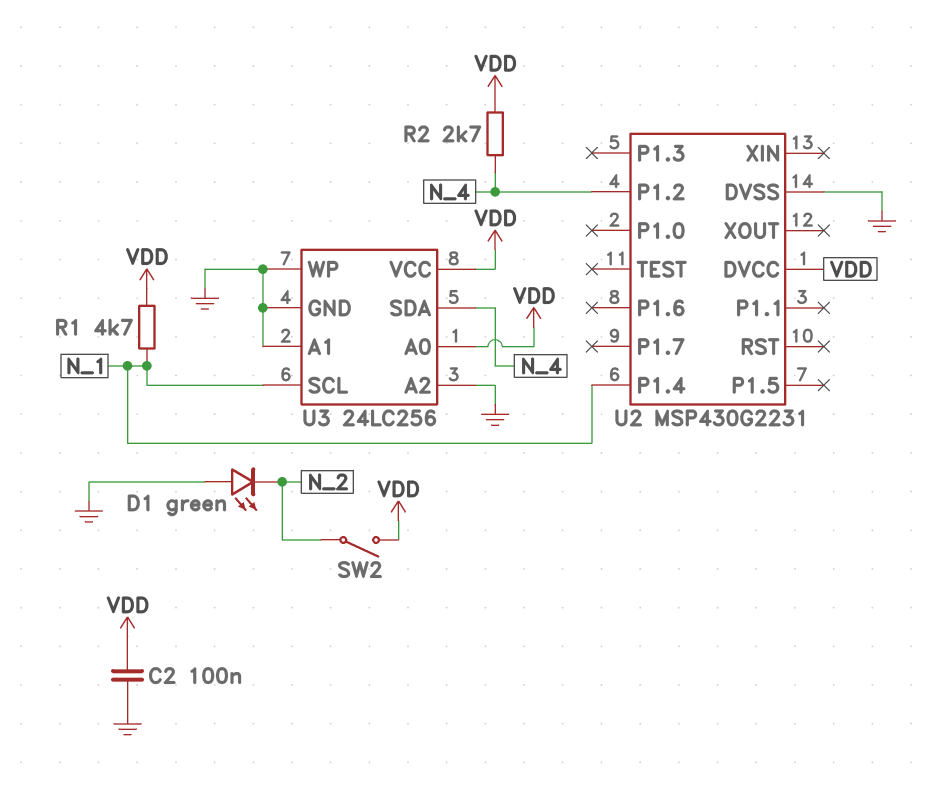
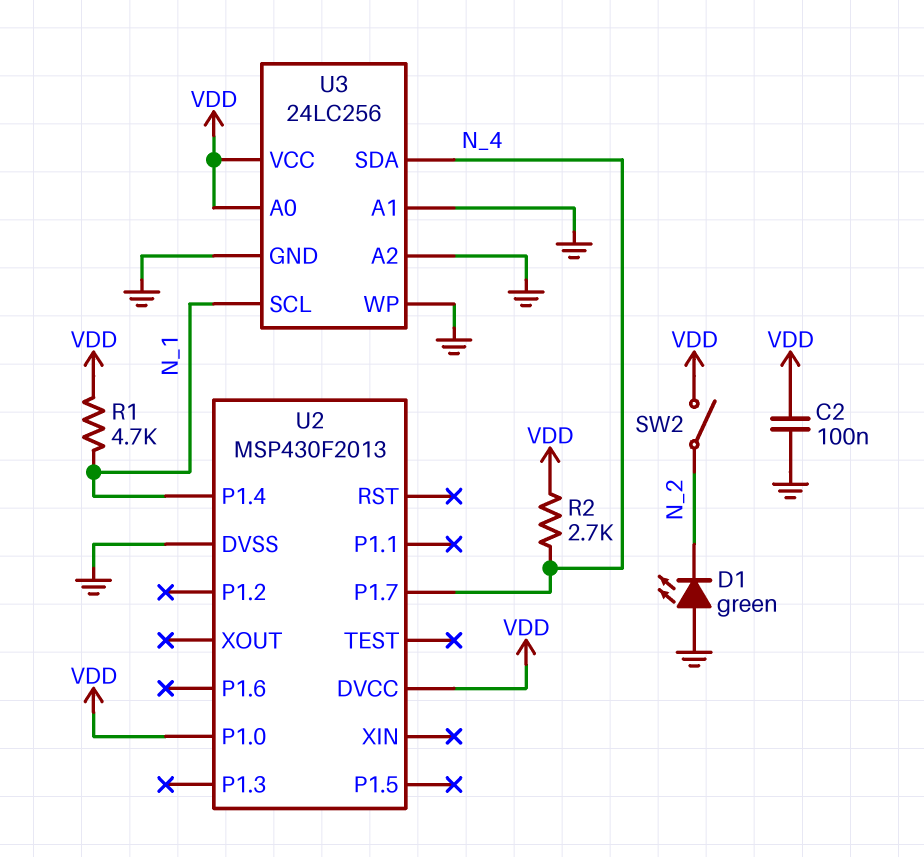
U2: MSP430G2231 -> MSP430F2013
U2 pin P1.0: none -> VDD
U2 pin P1.2: N_4 -> none
U2 pin P1.7: none -> N_4

